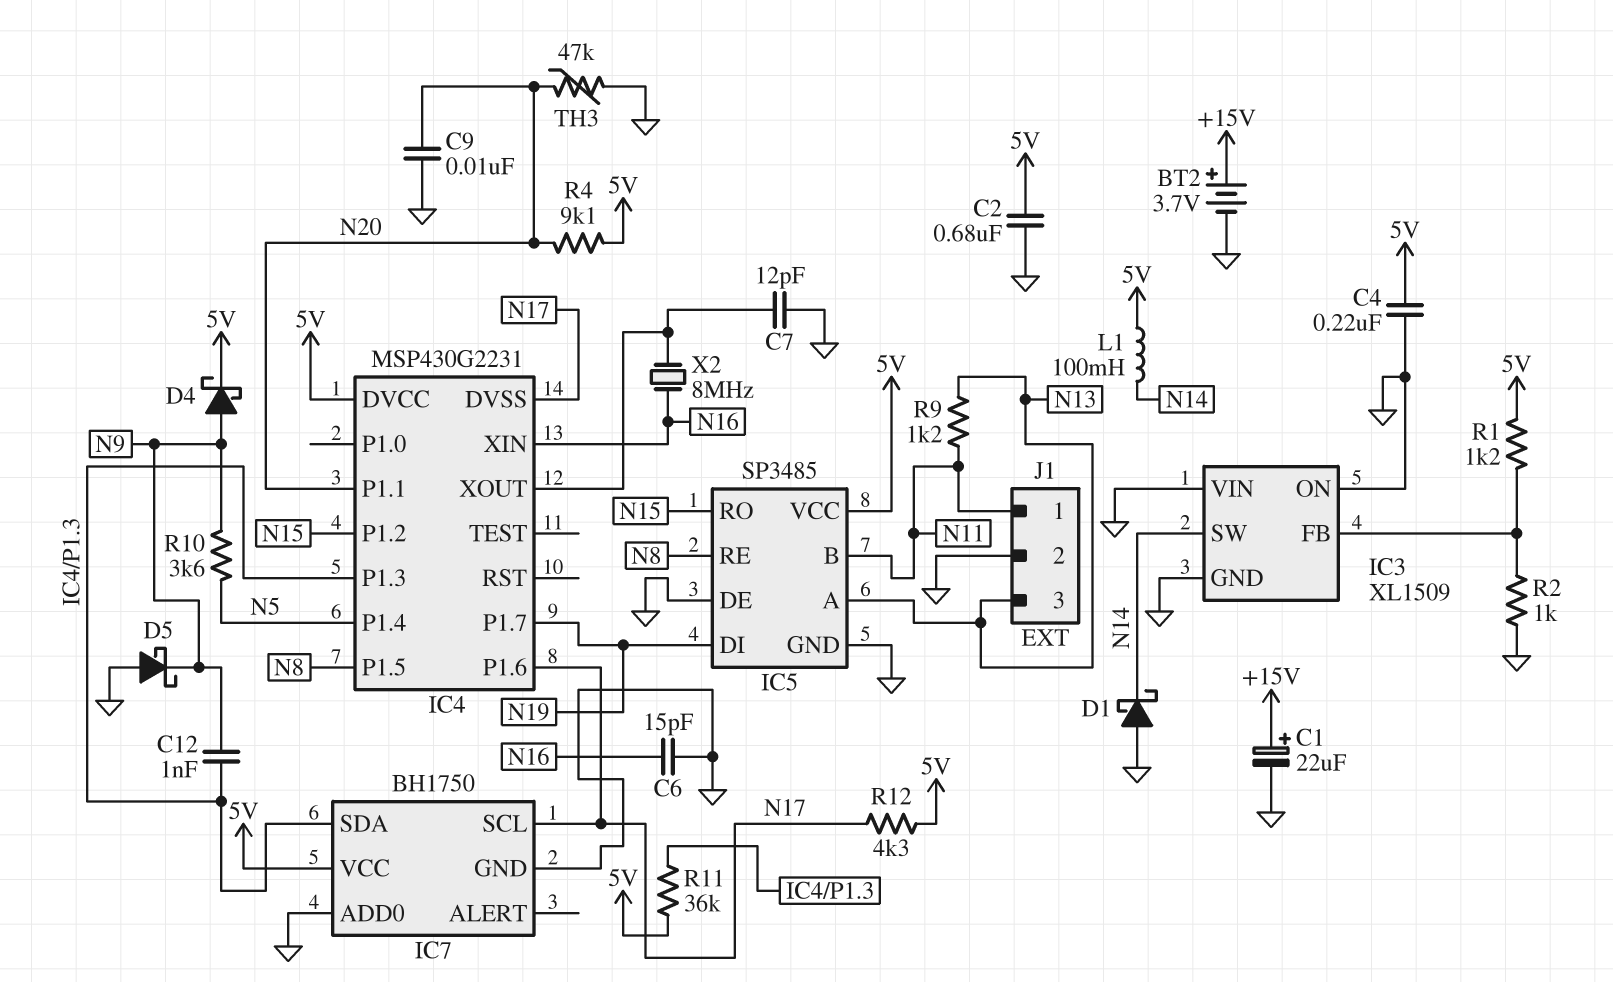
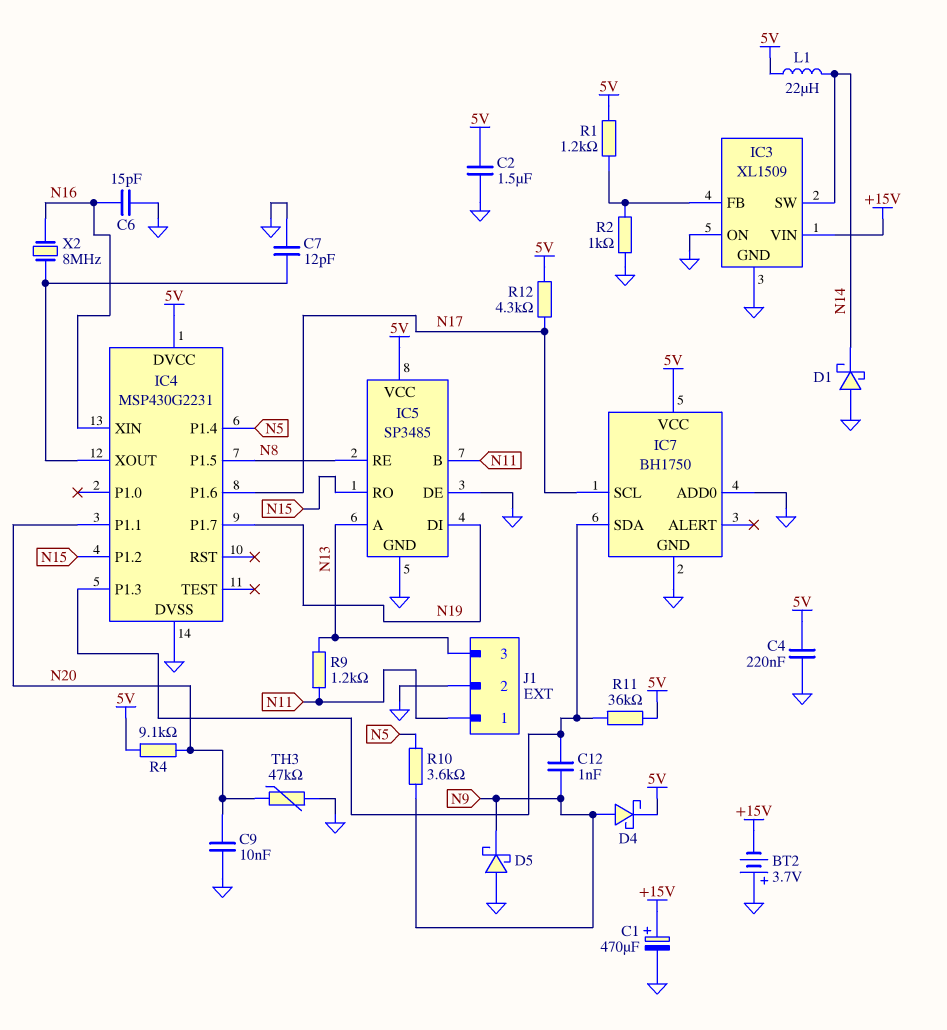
BT2: 3.7V (plus +15V, minus GND) -> 3.7V (plus GND, minus +15V)
C1: 22uF (plus +15V, minus GND) -> 470uF (plus +15V, minus GND)
C2: 680nF (5V, GND) -> 1.5uF (5V, GND)
IC3 pin VIN: GND -> +15V
IC4 pin DVSS: N17 -> GND
L1: 100mH (5V, N14) -> 22uH (5V, N14)

